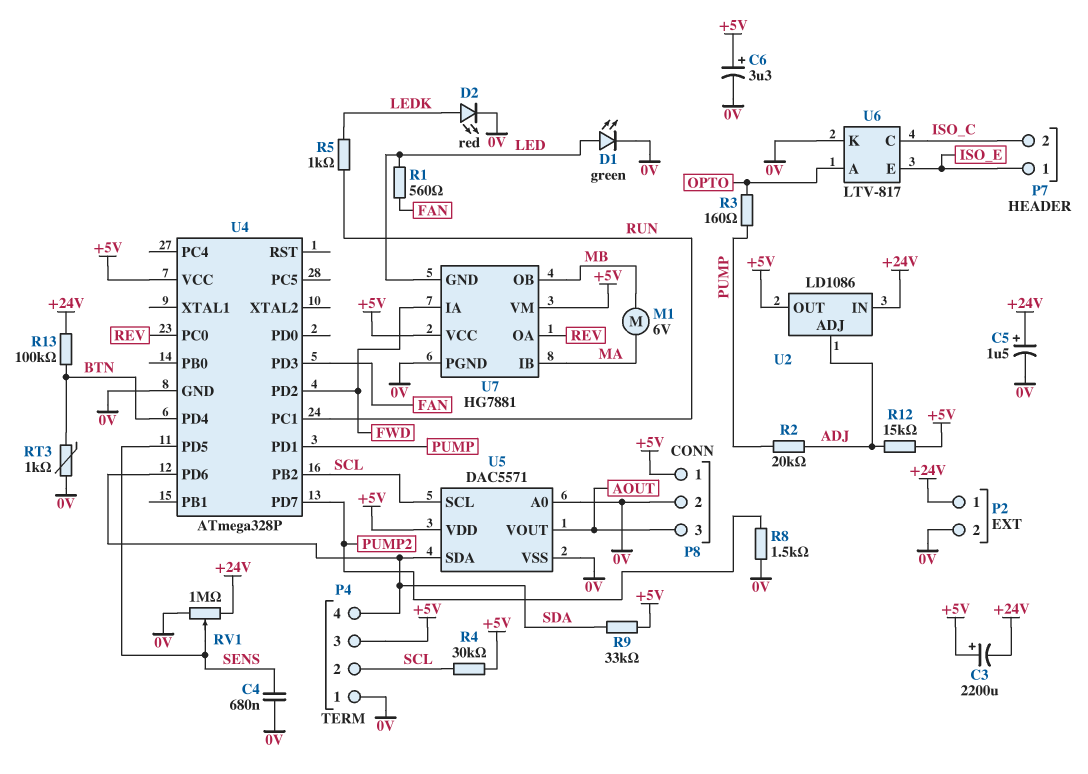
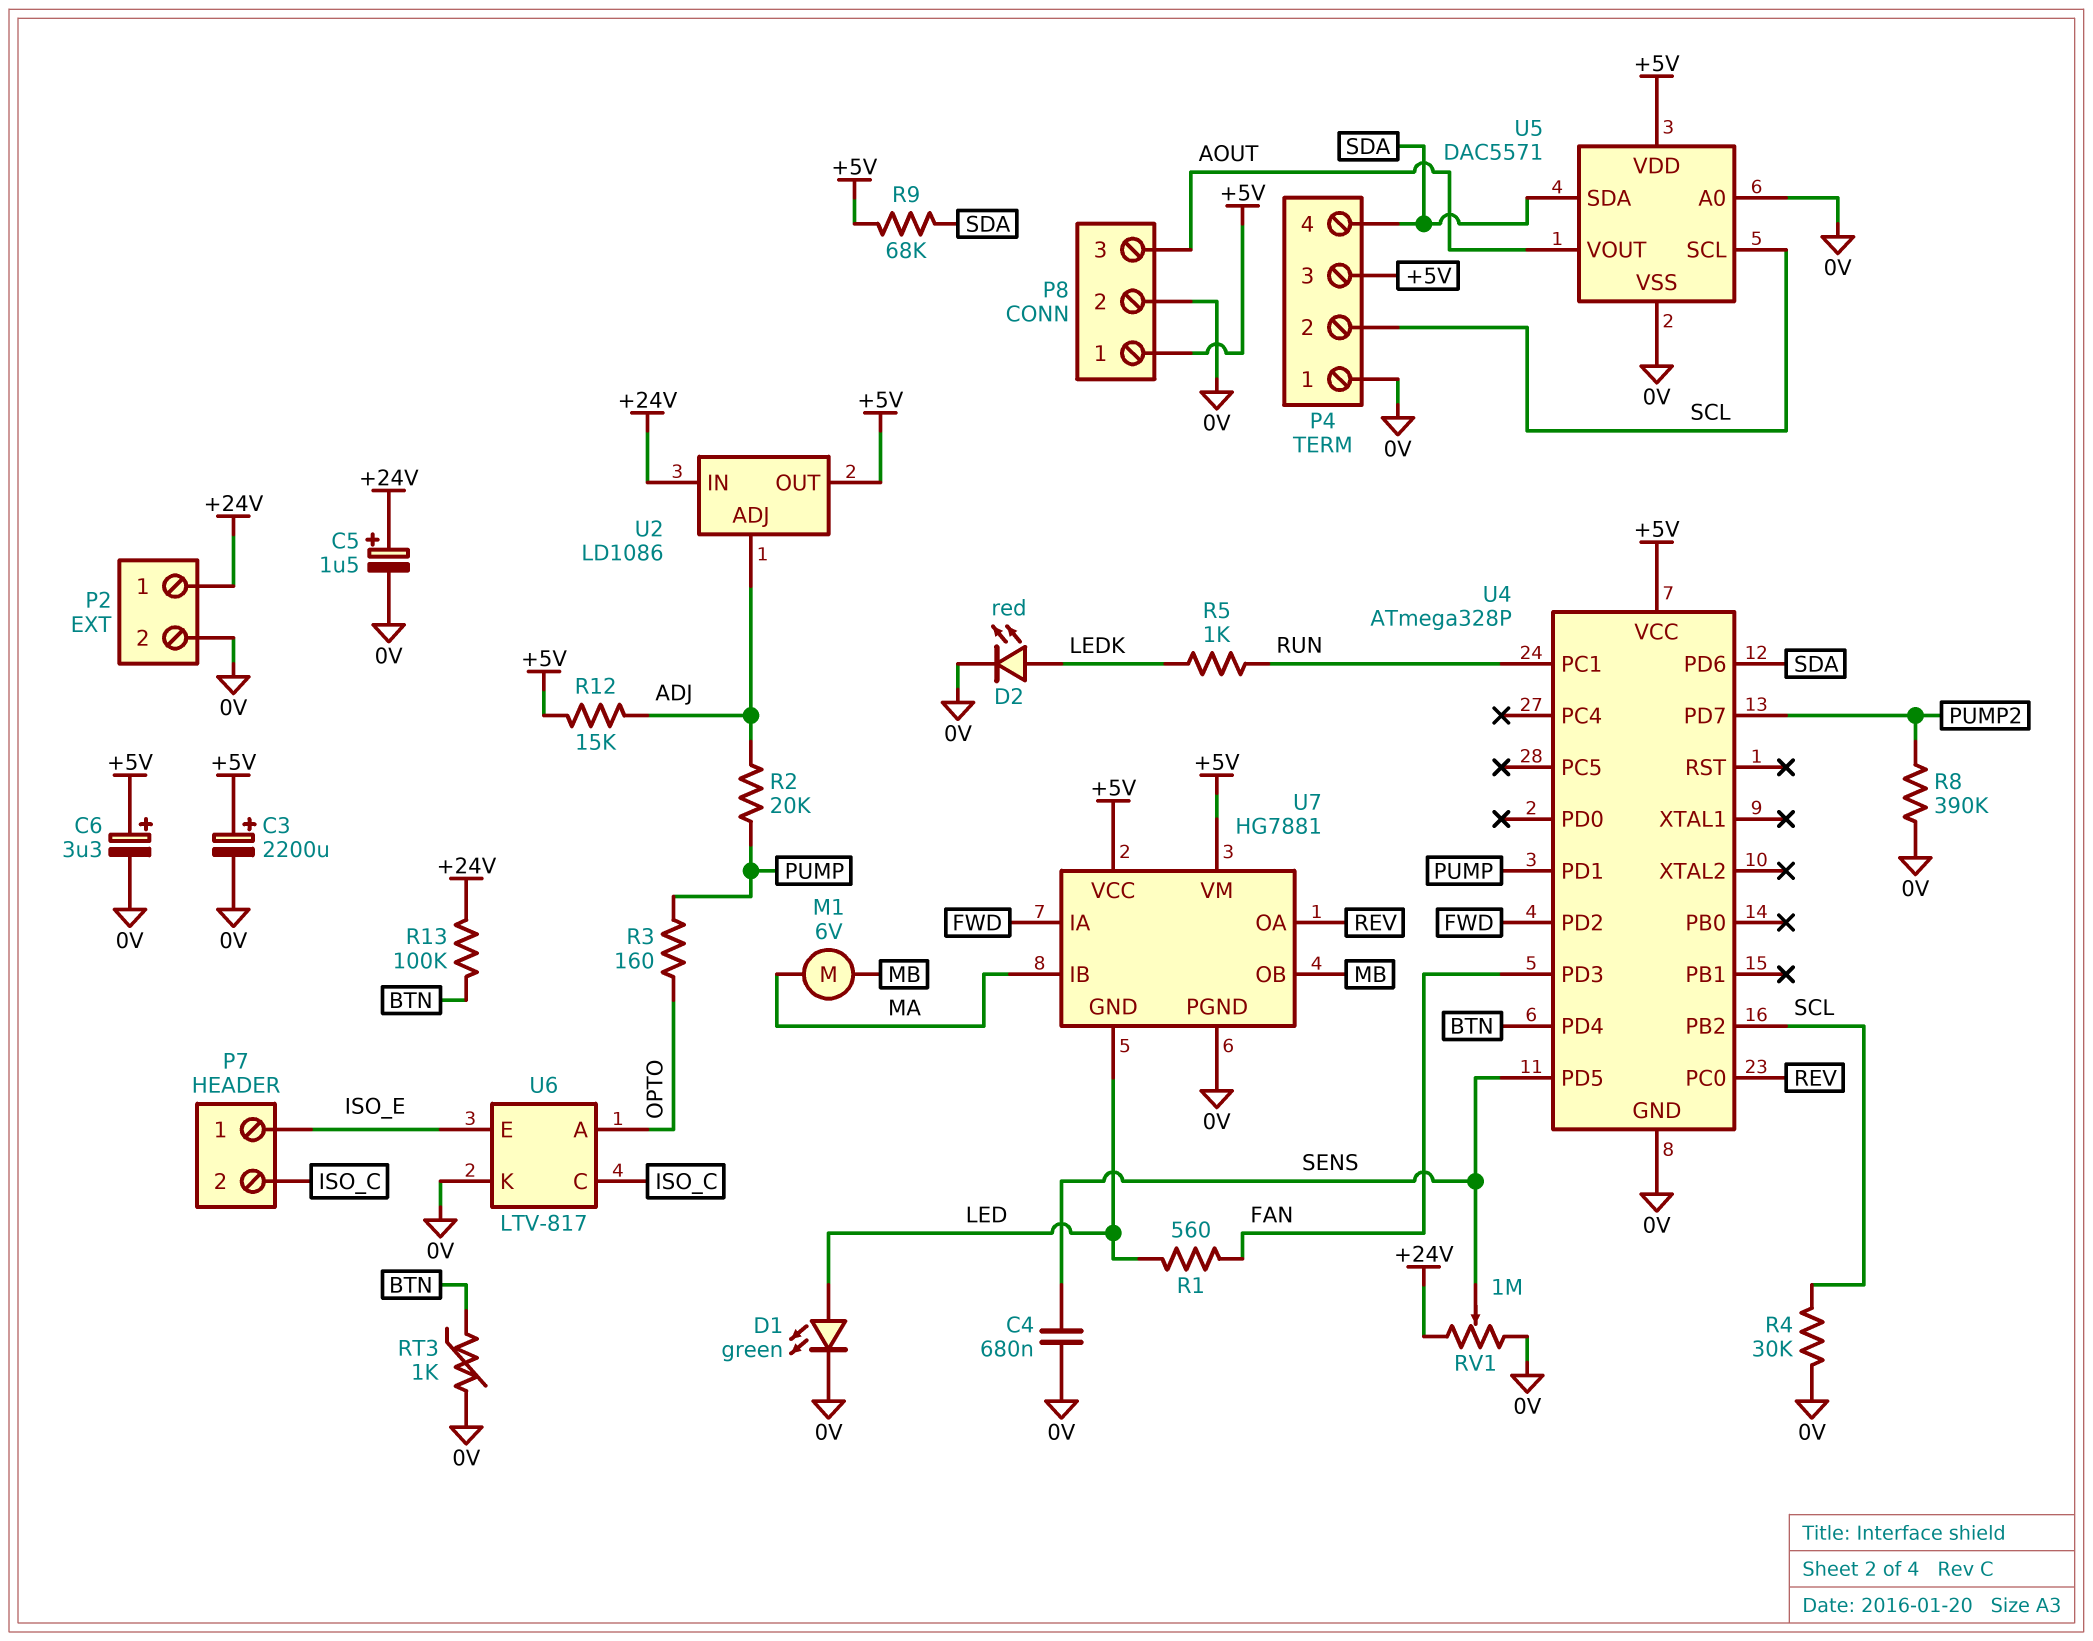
C3: 2200uF (plus +5V, minus +24V) -> 2200uF (plus +5V, minus 0V)
R4: 30k (+5V, SCL) -> 30k (0V, SCL)
R8: 1.5k (0V, PUMP2) -> 390k (0V, PUMP2)
R9: 33k (+5V, SDA) -> 68k (+5V, SDA)

